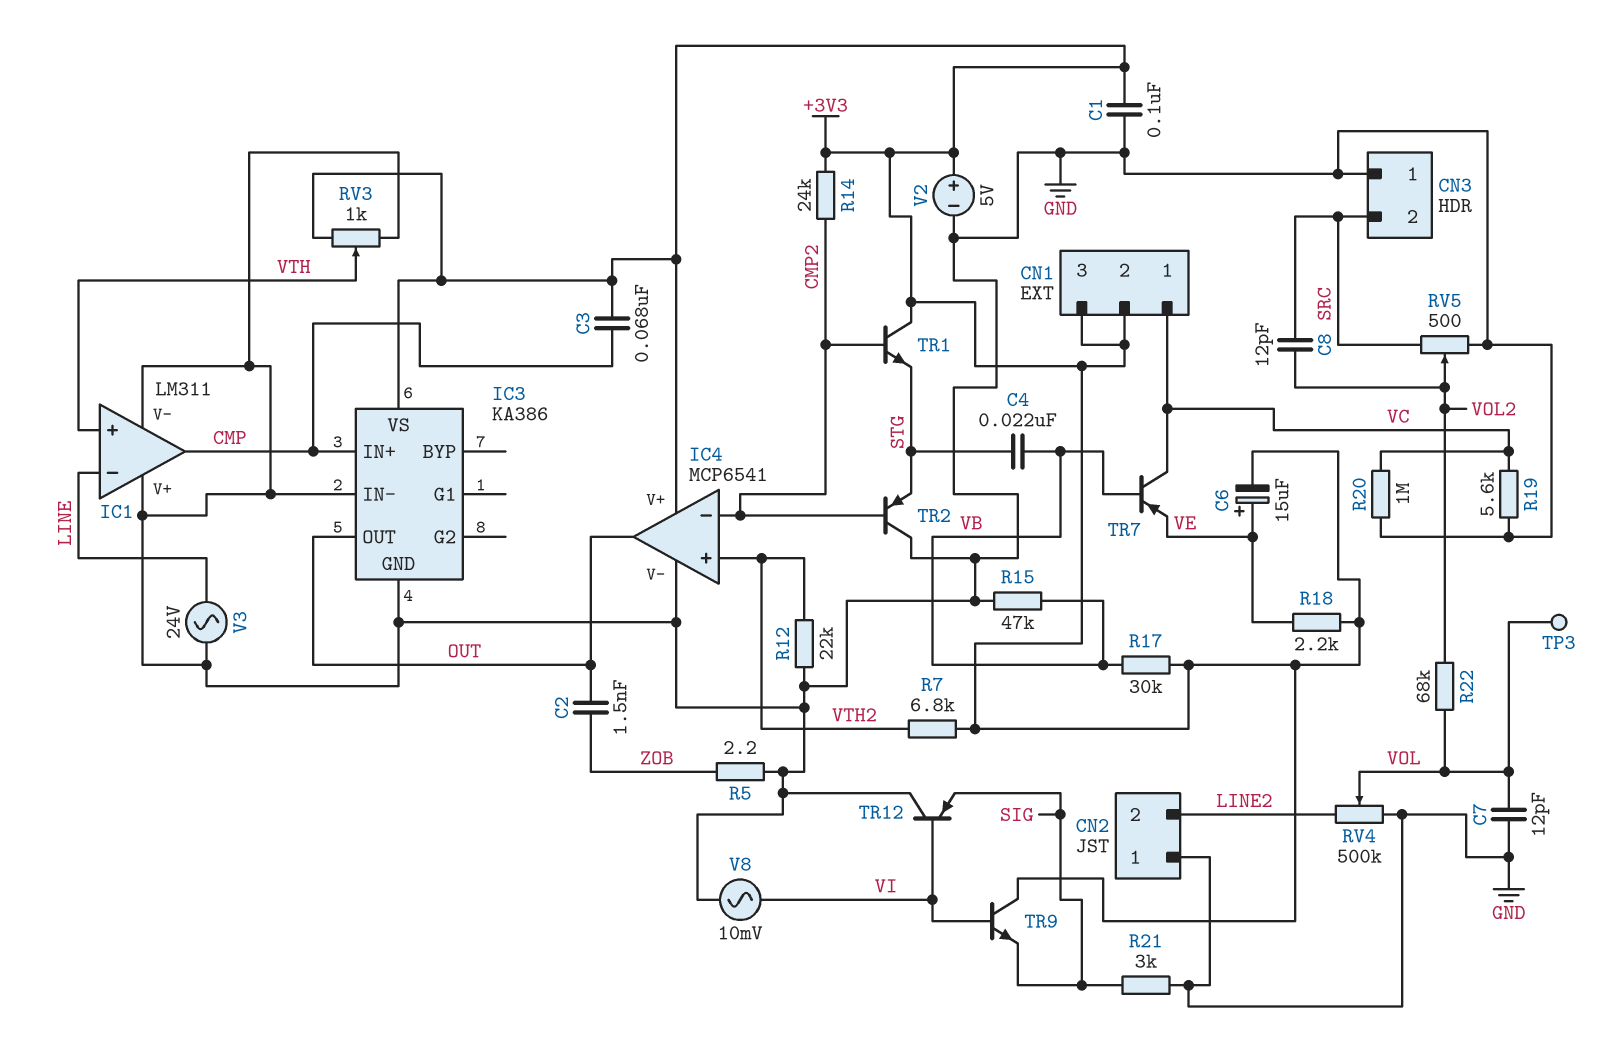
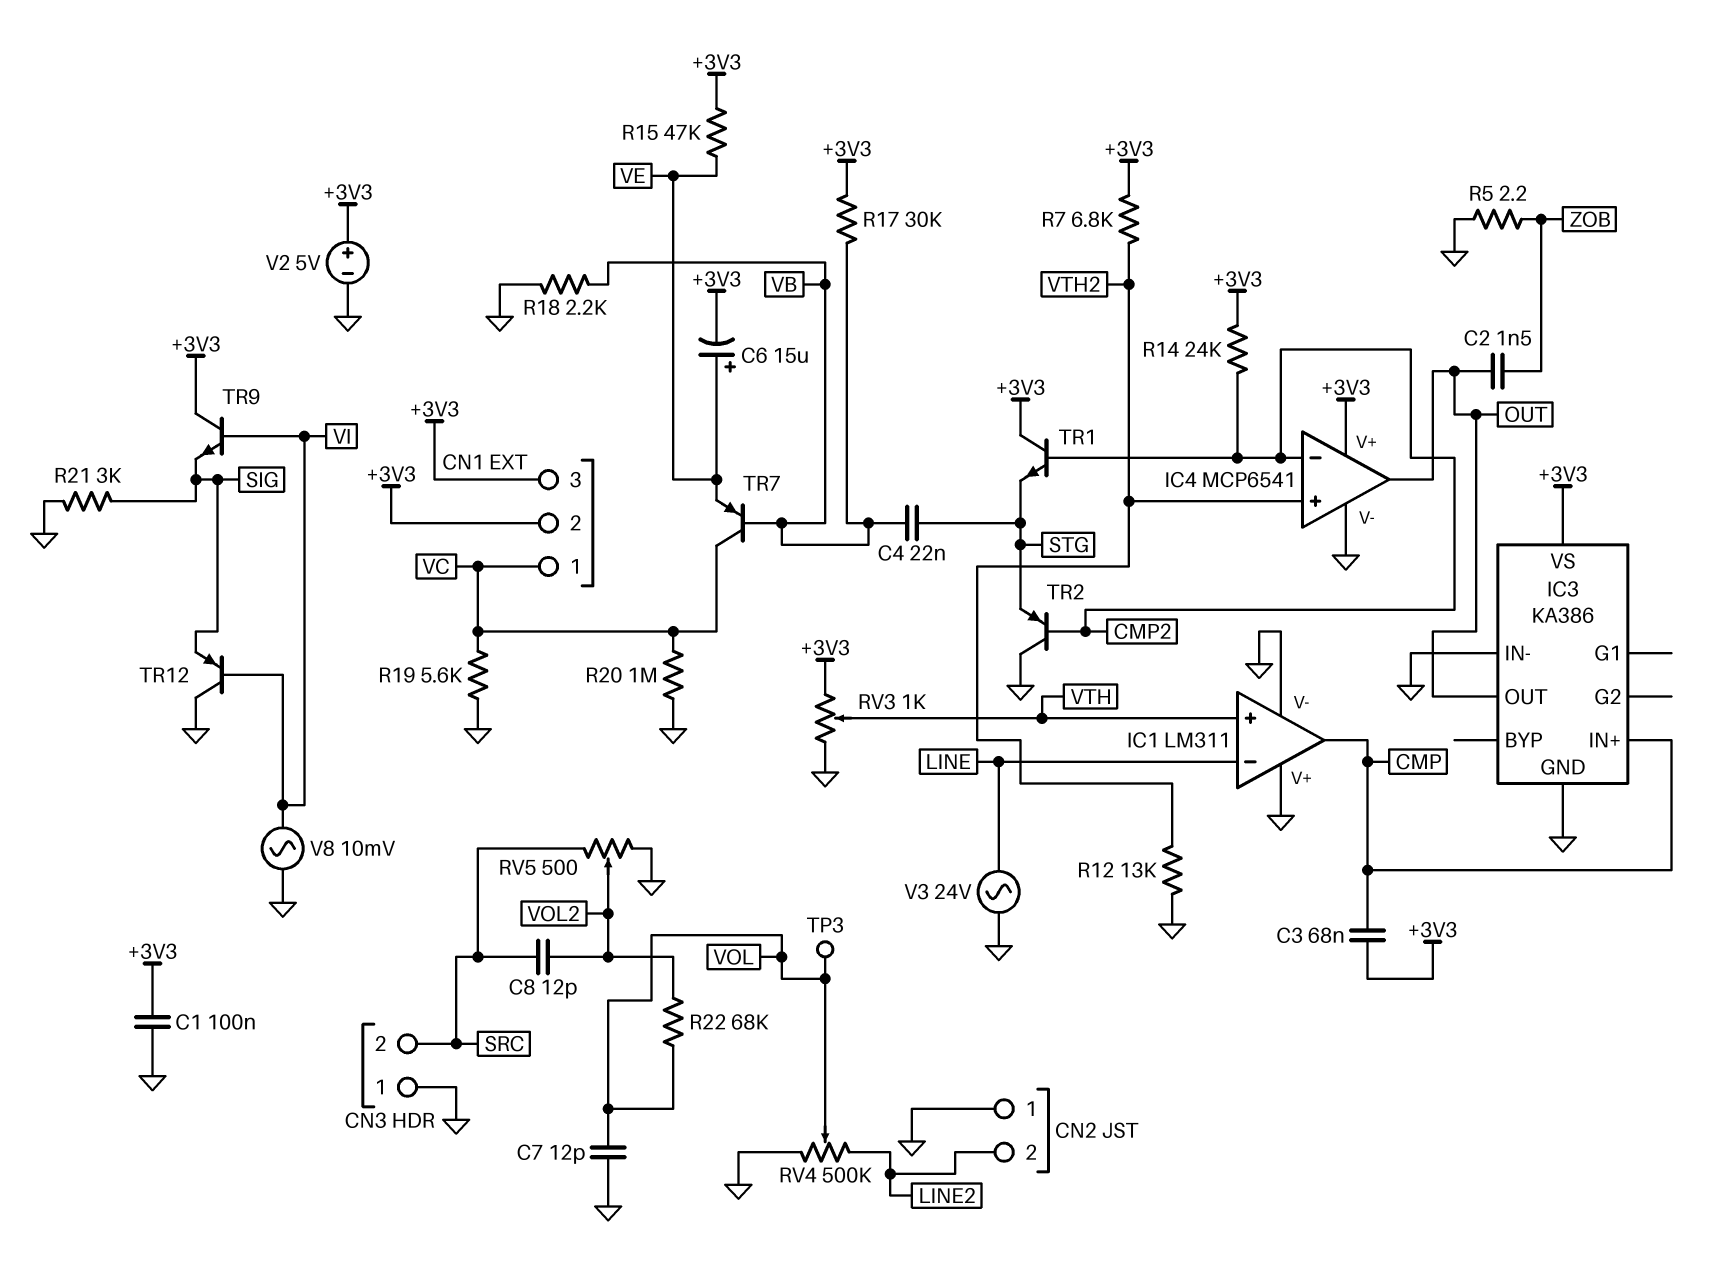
R12: 22k (GND, VTH2) -> 13k (GND, VTH2)
R15: 47k (GND, VB) -> 47k (+3V3, VE)
R18: 2.2k (+3V3, VE) -> 2.2k (GND, VB)

